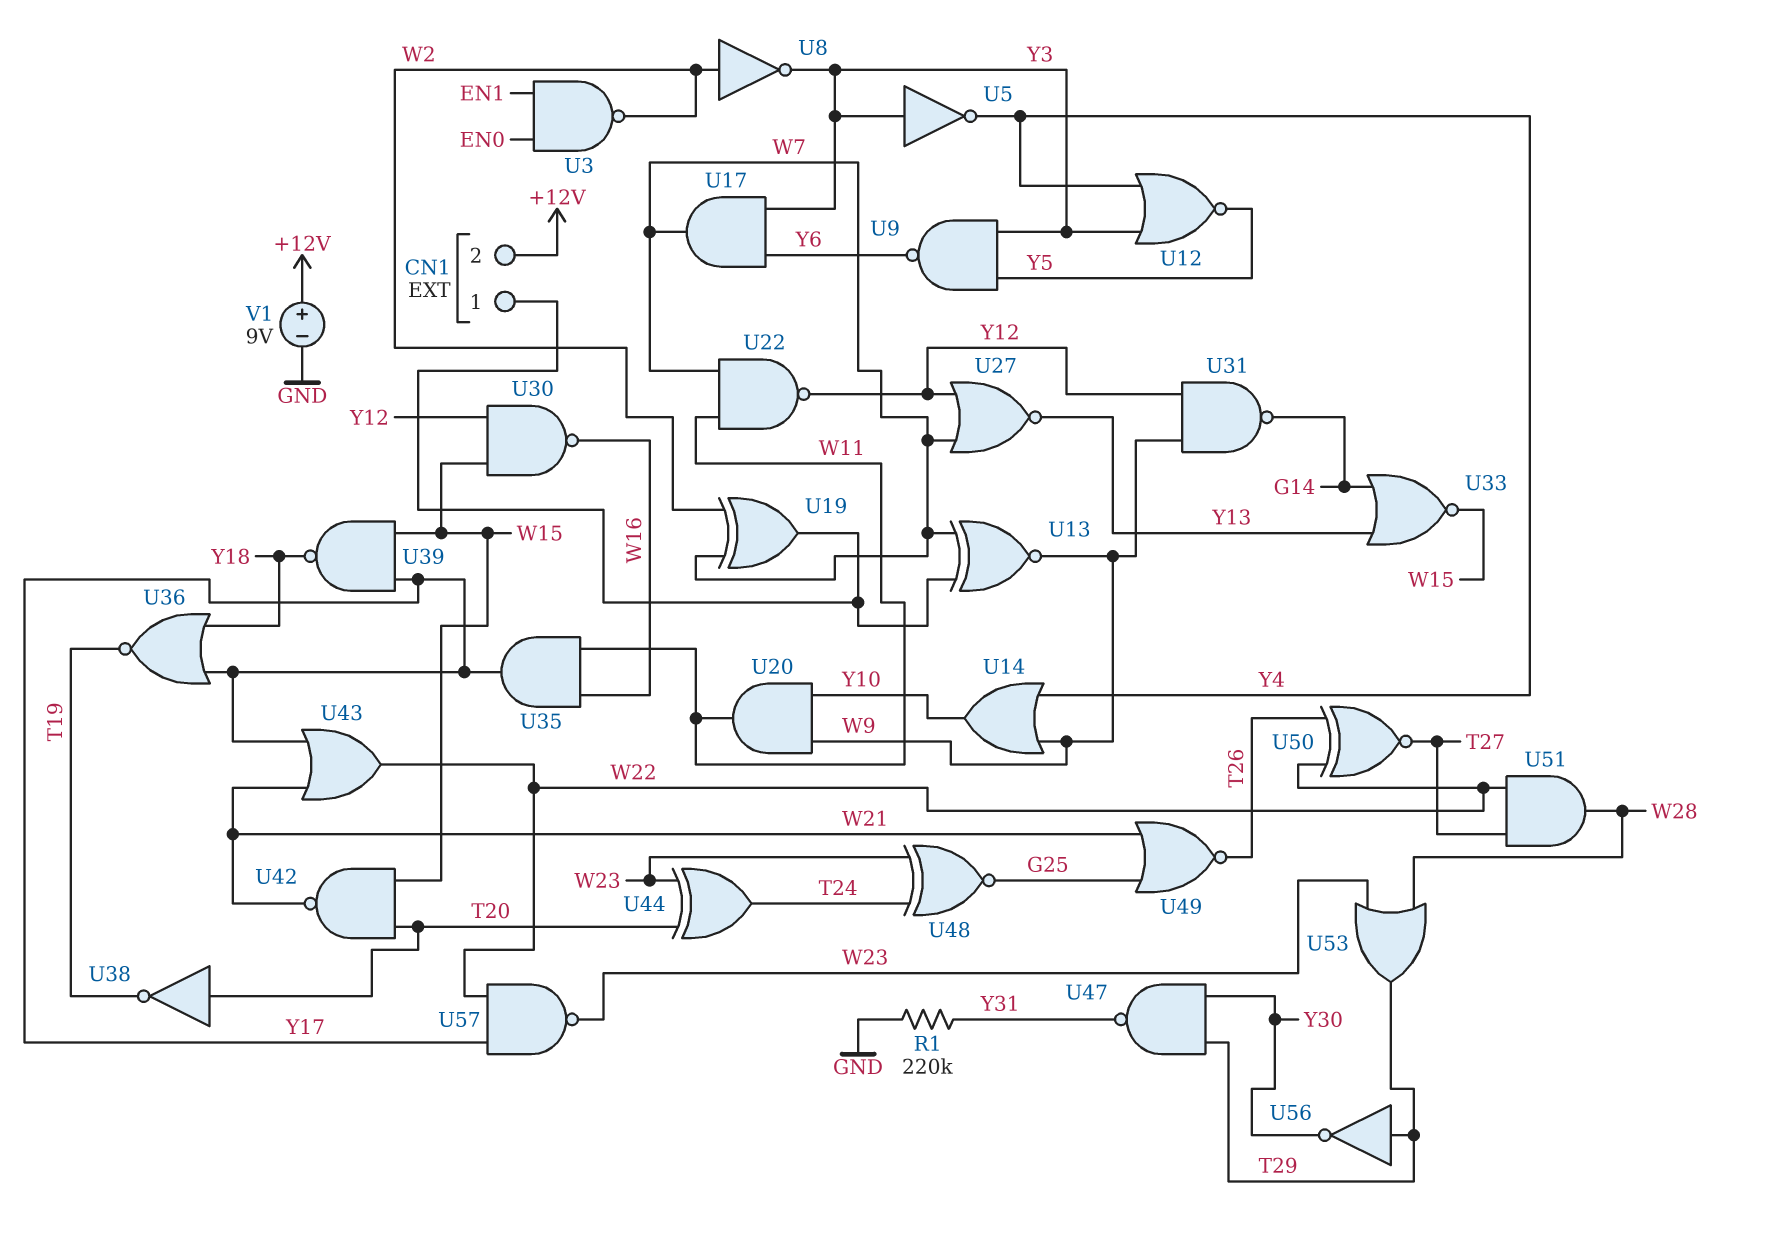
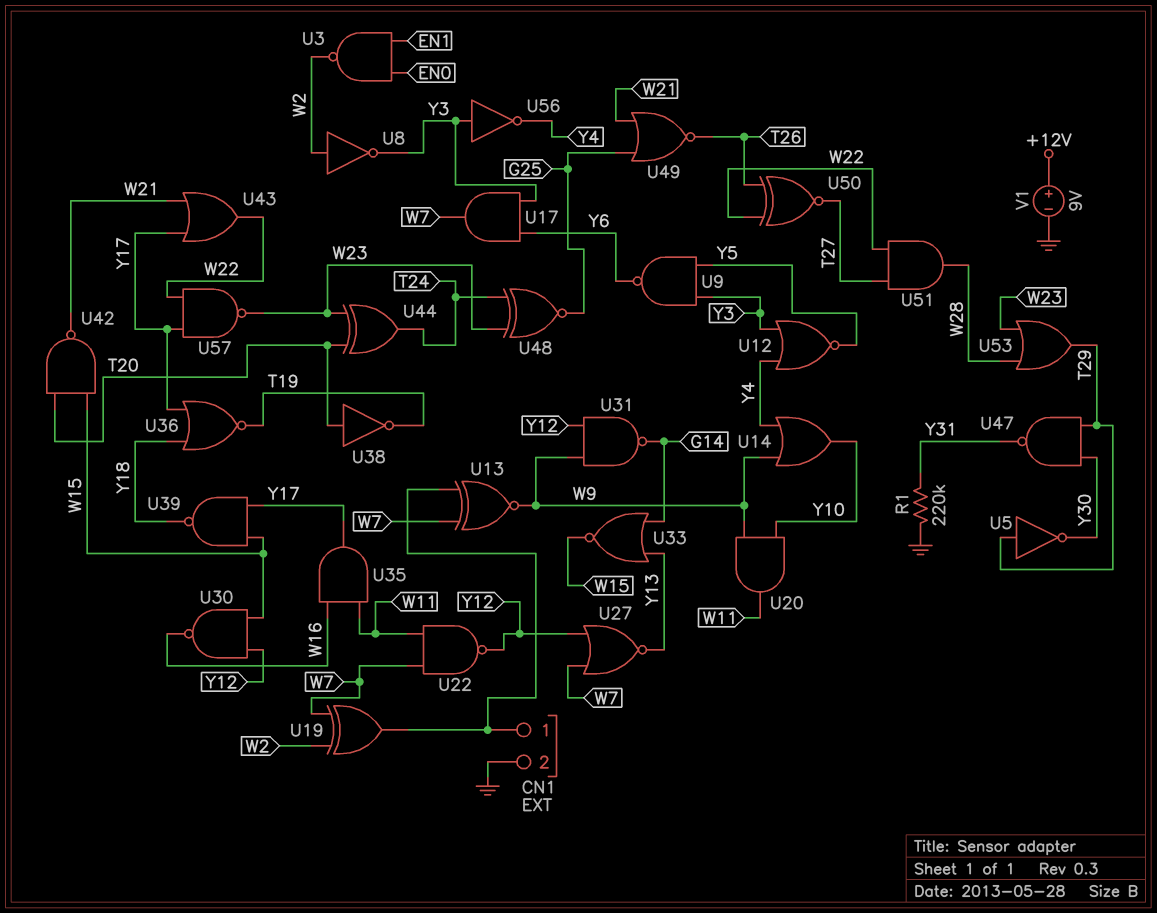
CN1 pin 2: +12V -> GND
U5: NOT (in Y3, out Y4) -> NOT (in T29, out Y30)
U56: NOT (in T29, out Y30) -> NOT (in Y3, out Y4)

